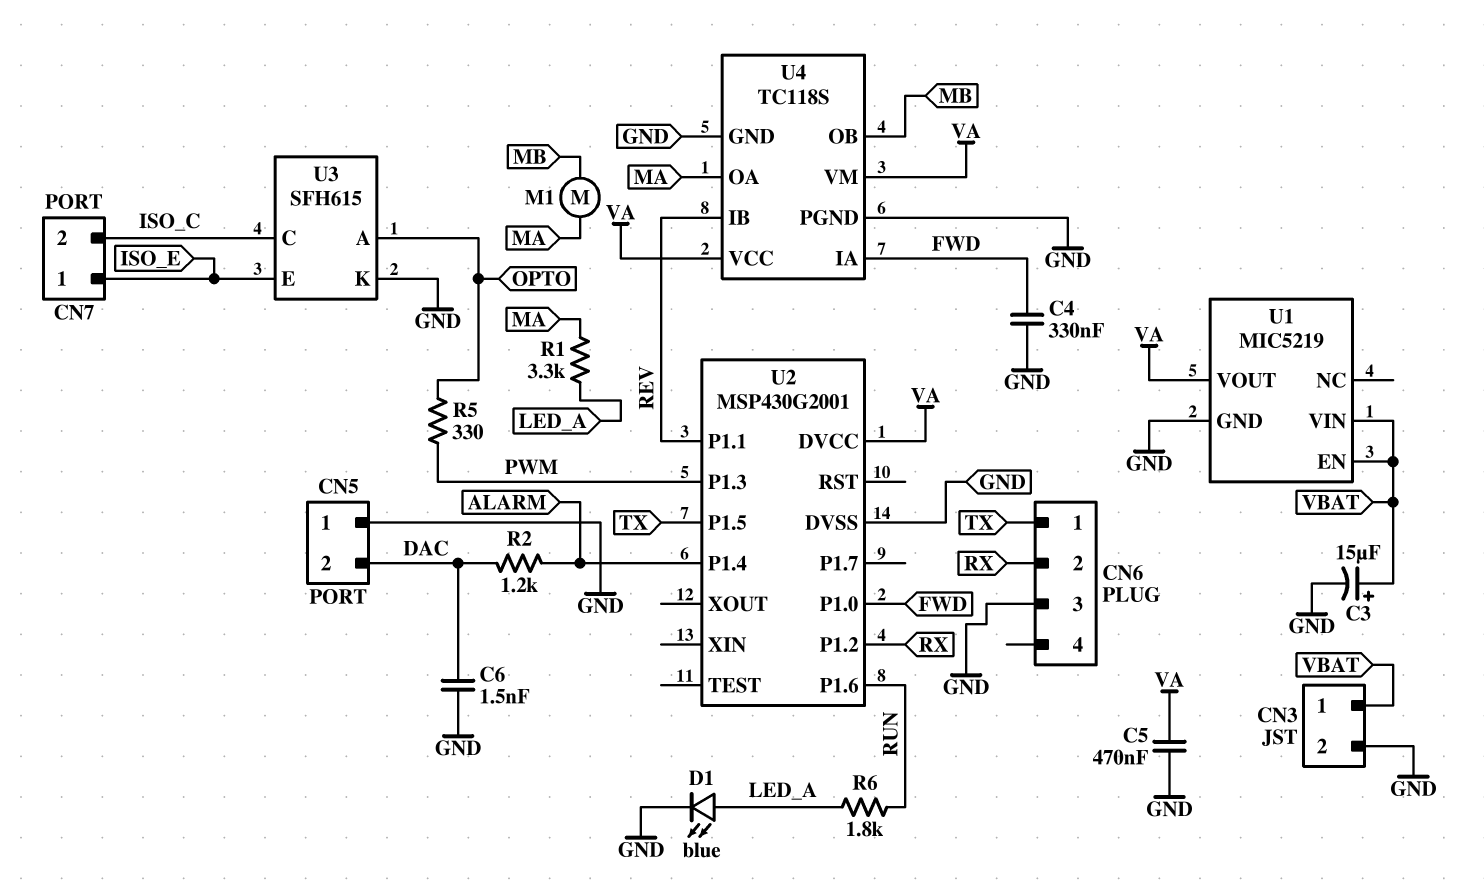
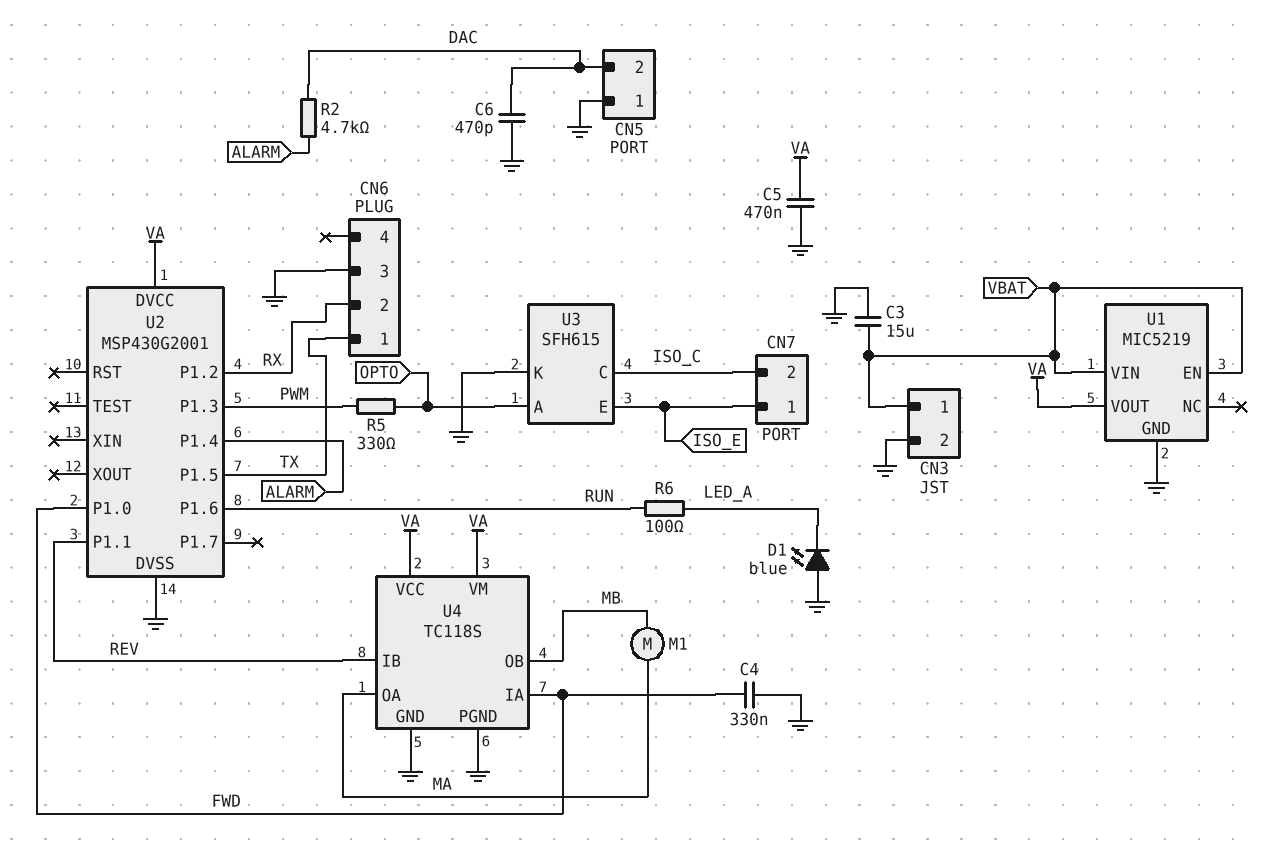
C3: 15uF (plus VBAT, minus GND) -> 15uF (GND, VBAT)
C6: 1.5nF (DAC, GND) -> 470pF (DAC, GND)
D1: LED blue (A LED_A, K GND) -> LED blue (A GND, K LED_A)
R1: 3.3k (LED_A, MA) -> none
R2: 1.2k (ALARM, DAC) -> 4.7k (ALARM, DAC)
R6: 1.8k (LED_A, RUN) -> 100 (LED_A, RUN)

